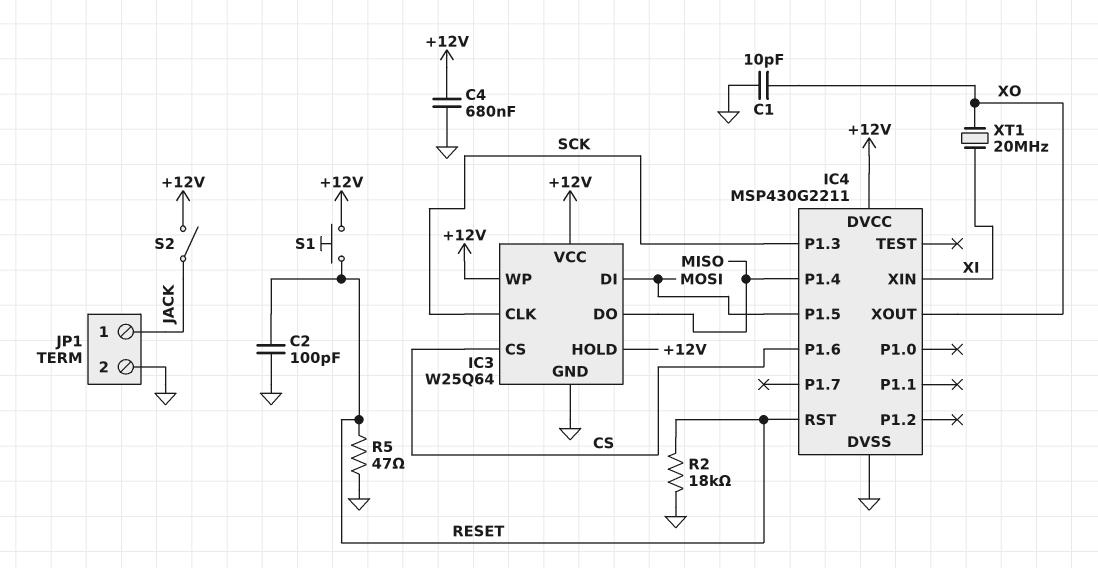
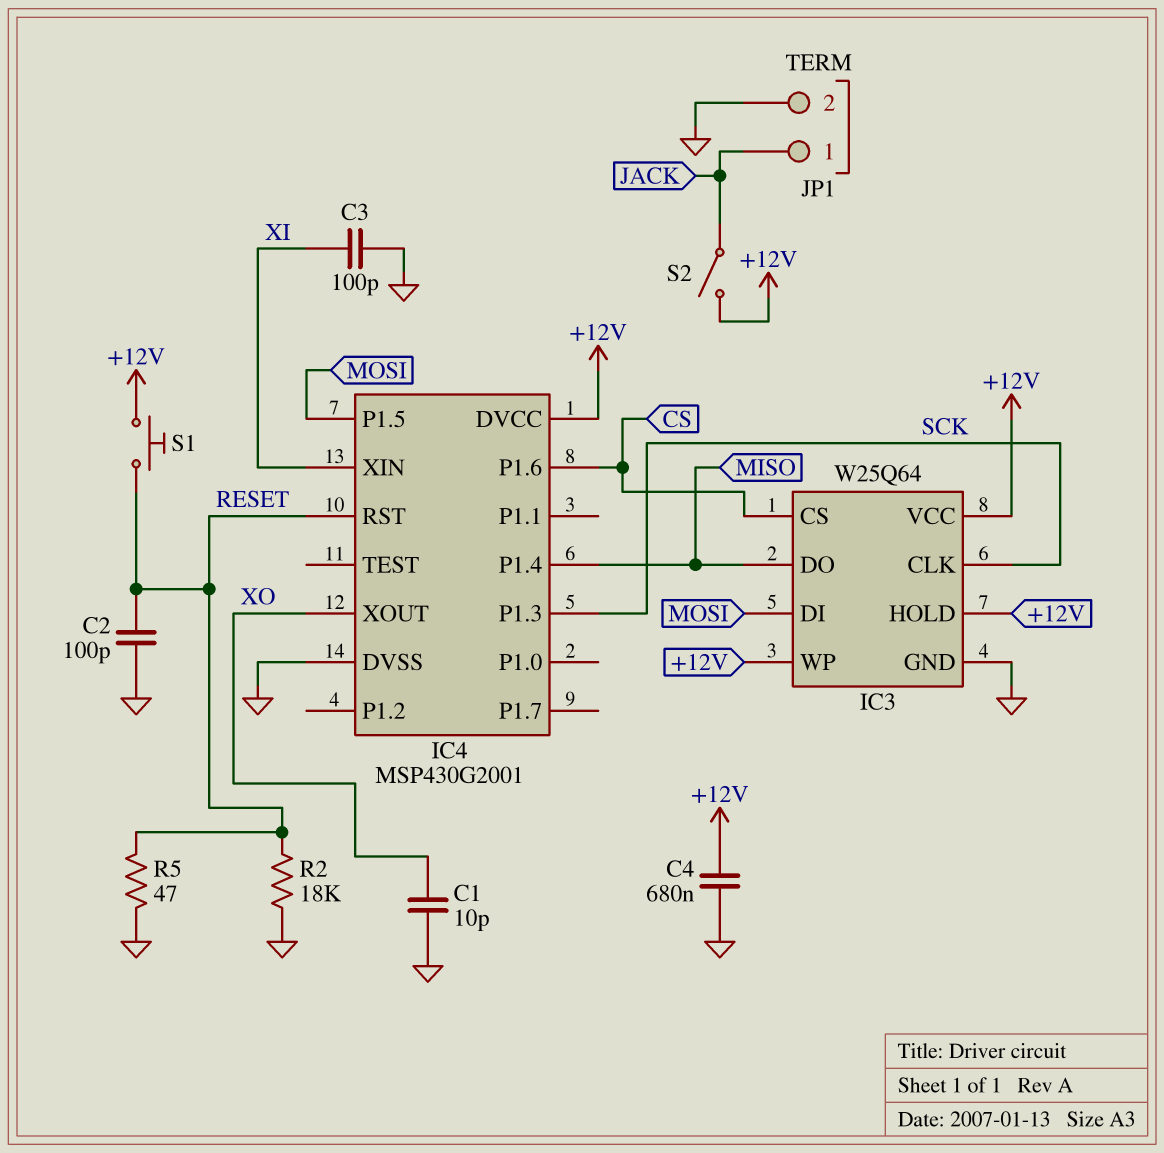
C3: none -> 100pF (GND, XI)
IC4: MSP430G2211 -> MSP430G2001
XT1: 20MHz (XI, XO) -> none

